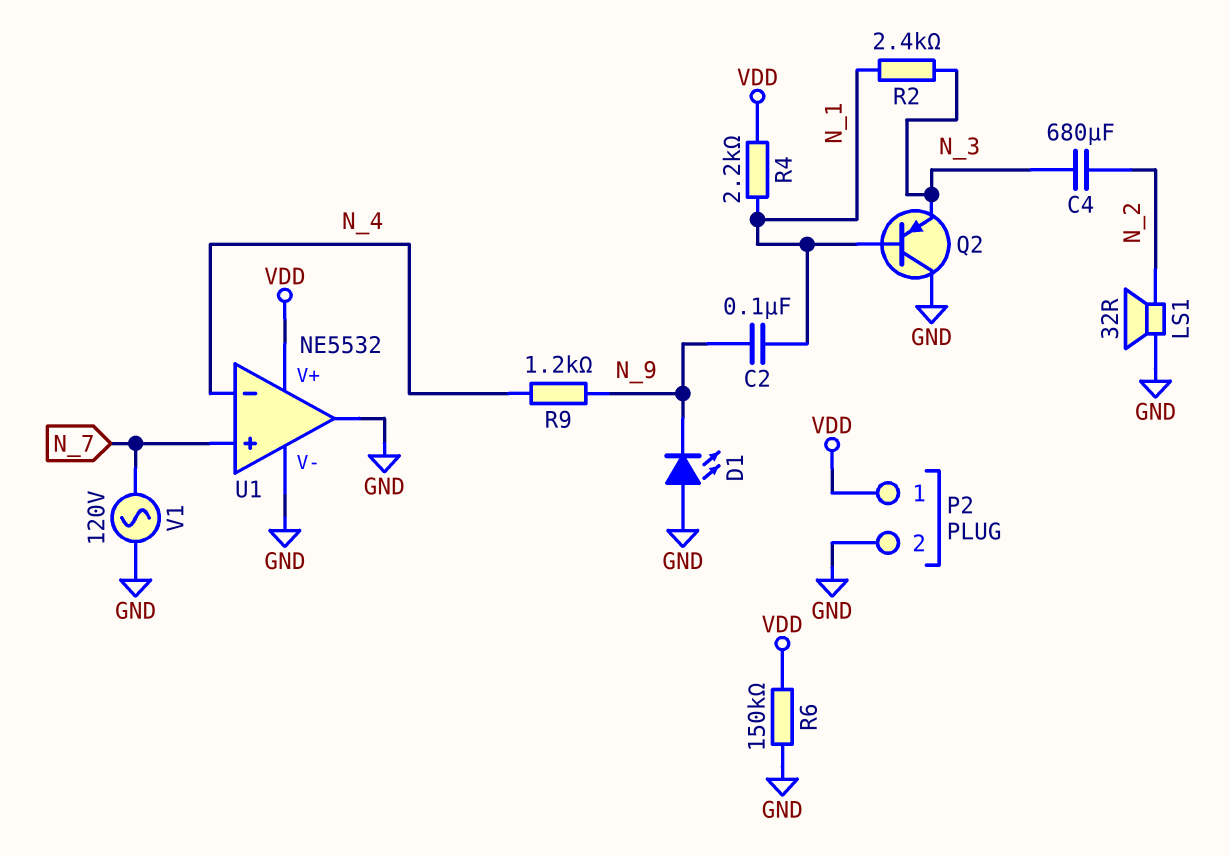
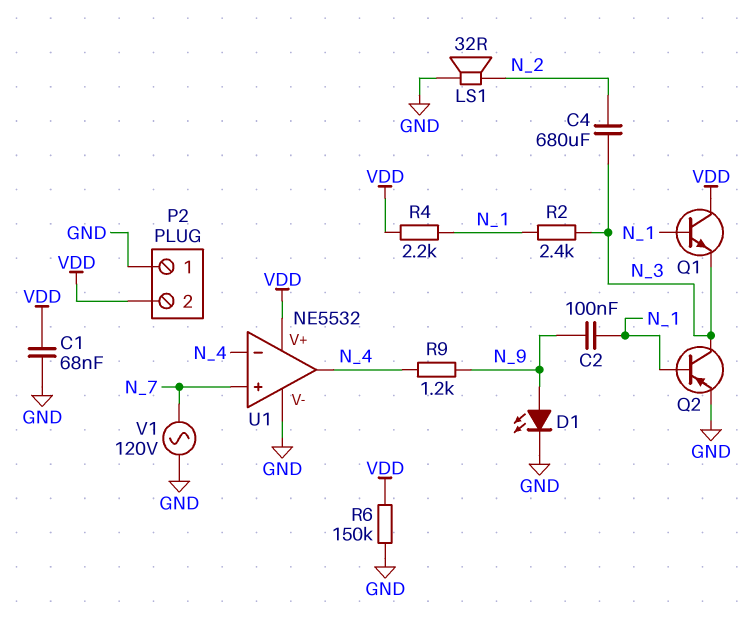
C1: none -> 68nF (GND, VDD)
D1: LED (A GND, K N_9) -> LED (A N_9, K GND)
P2 pin 1: VDD -> GND
P2 pin 2: GND -> VDD
Q1: none -> NPN (B N_1, C VDD, E N_3)
Q2: PNP (B N_1, C GND, E N_3) -> PNP (B N_1, C N_3, E GND)
U1 pin out: GND -> N_4

